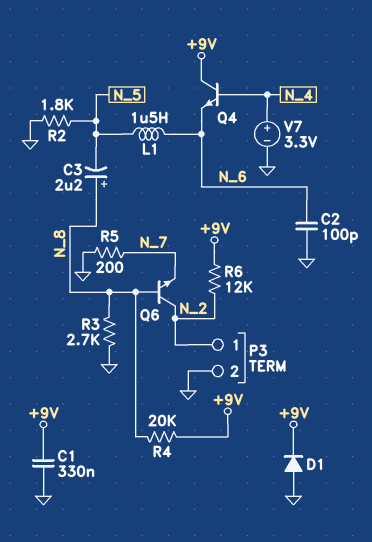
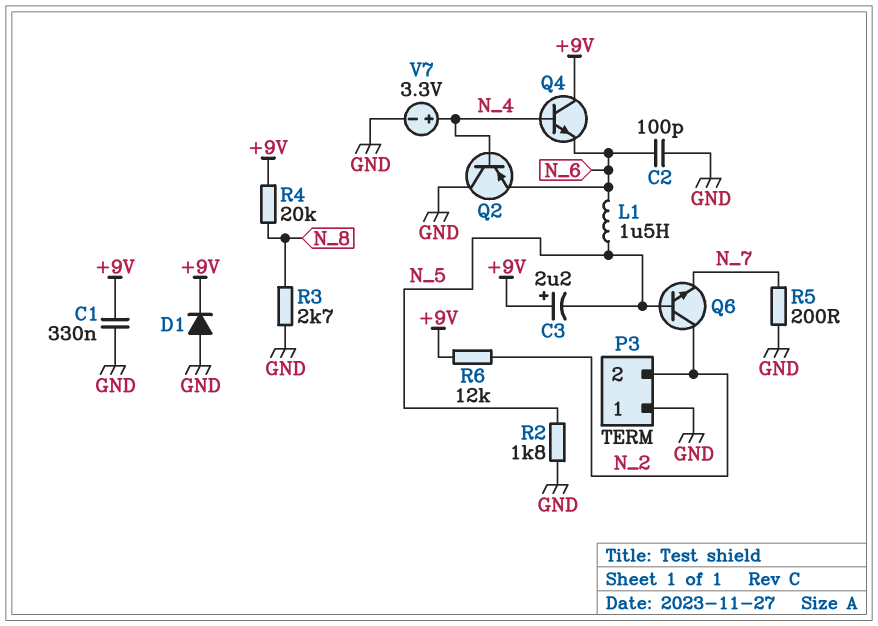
C3: 2.2uF (plus N_8, minus N_5) -> 2.2uF (plus +9V, minus N_5)
P3 pin 1: N_2 -> GND
P3 pin 2: GND -> N_2
Q2: none -> PNP (B N_4, C GND, E N_6)
Q6: NPN (B N_8, C N_2, E N_7) -> NPN (B N_5, C N_2, E N_7)

